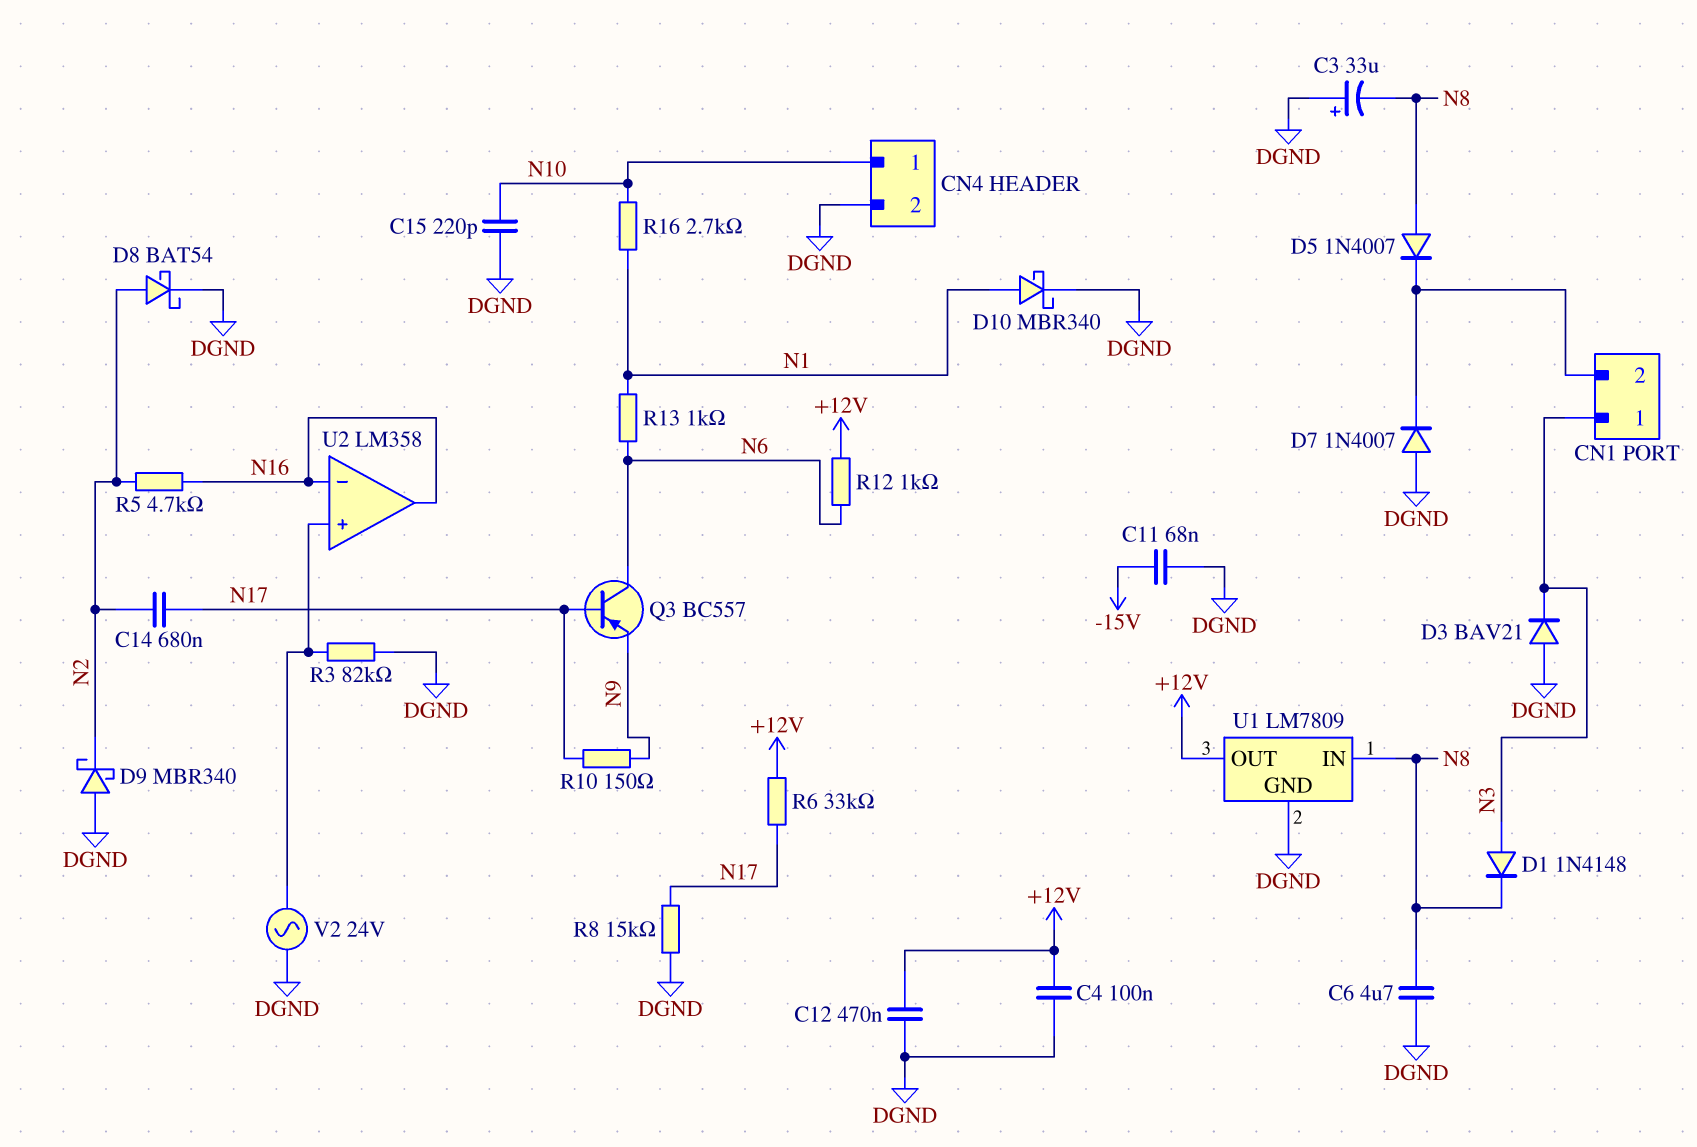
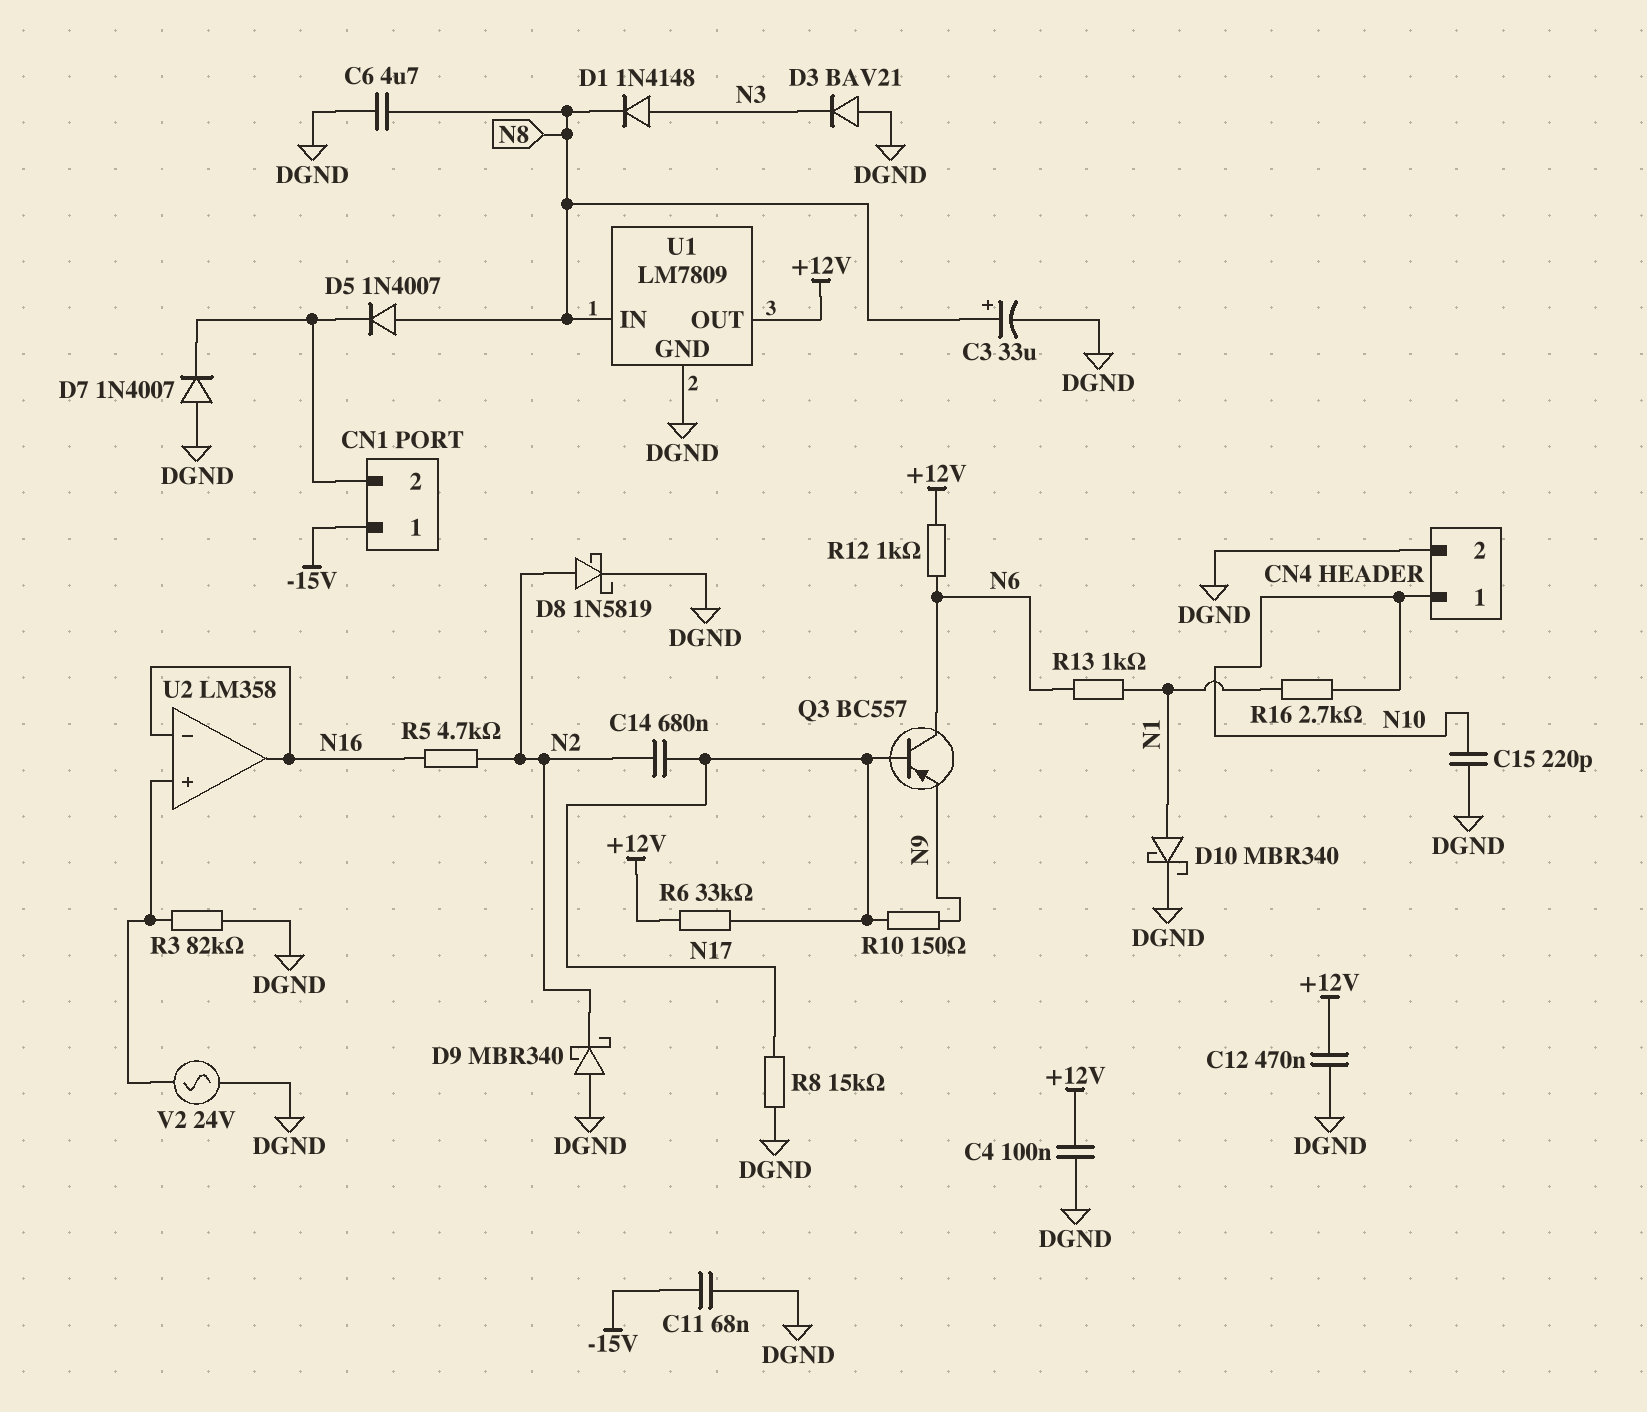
C3: 33uF (plus DGND, minus N8) -> 33uF (plus N8, minus DGND)
CN1 pin 1: N3 -> -15V
D8: schottky BAT54 (A N2, K DGND) -> schottky 1N5819 (A N2, K DGND)

